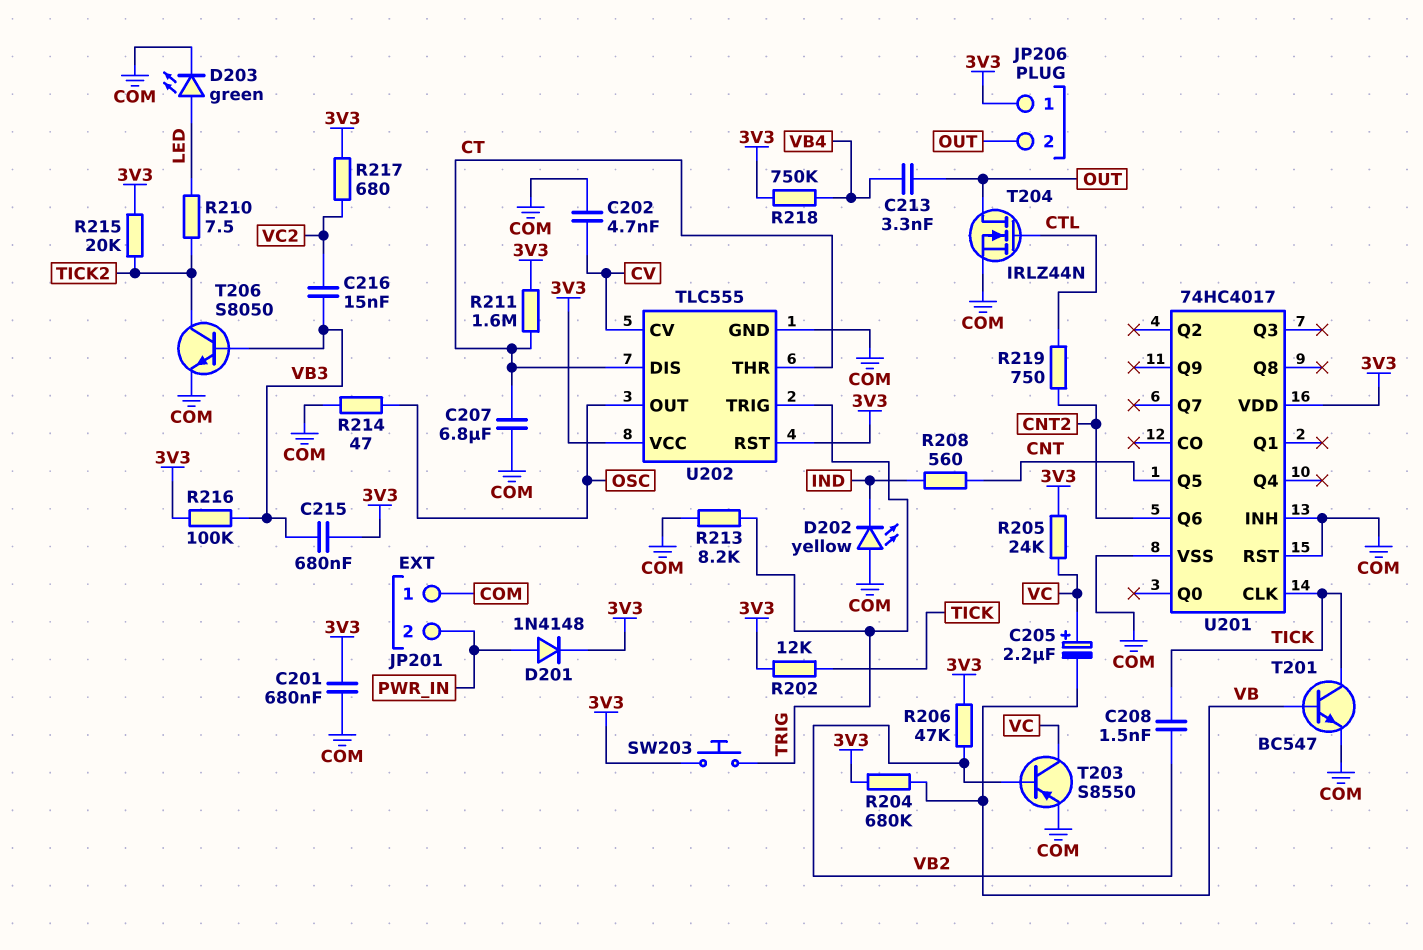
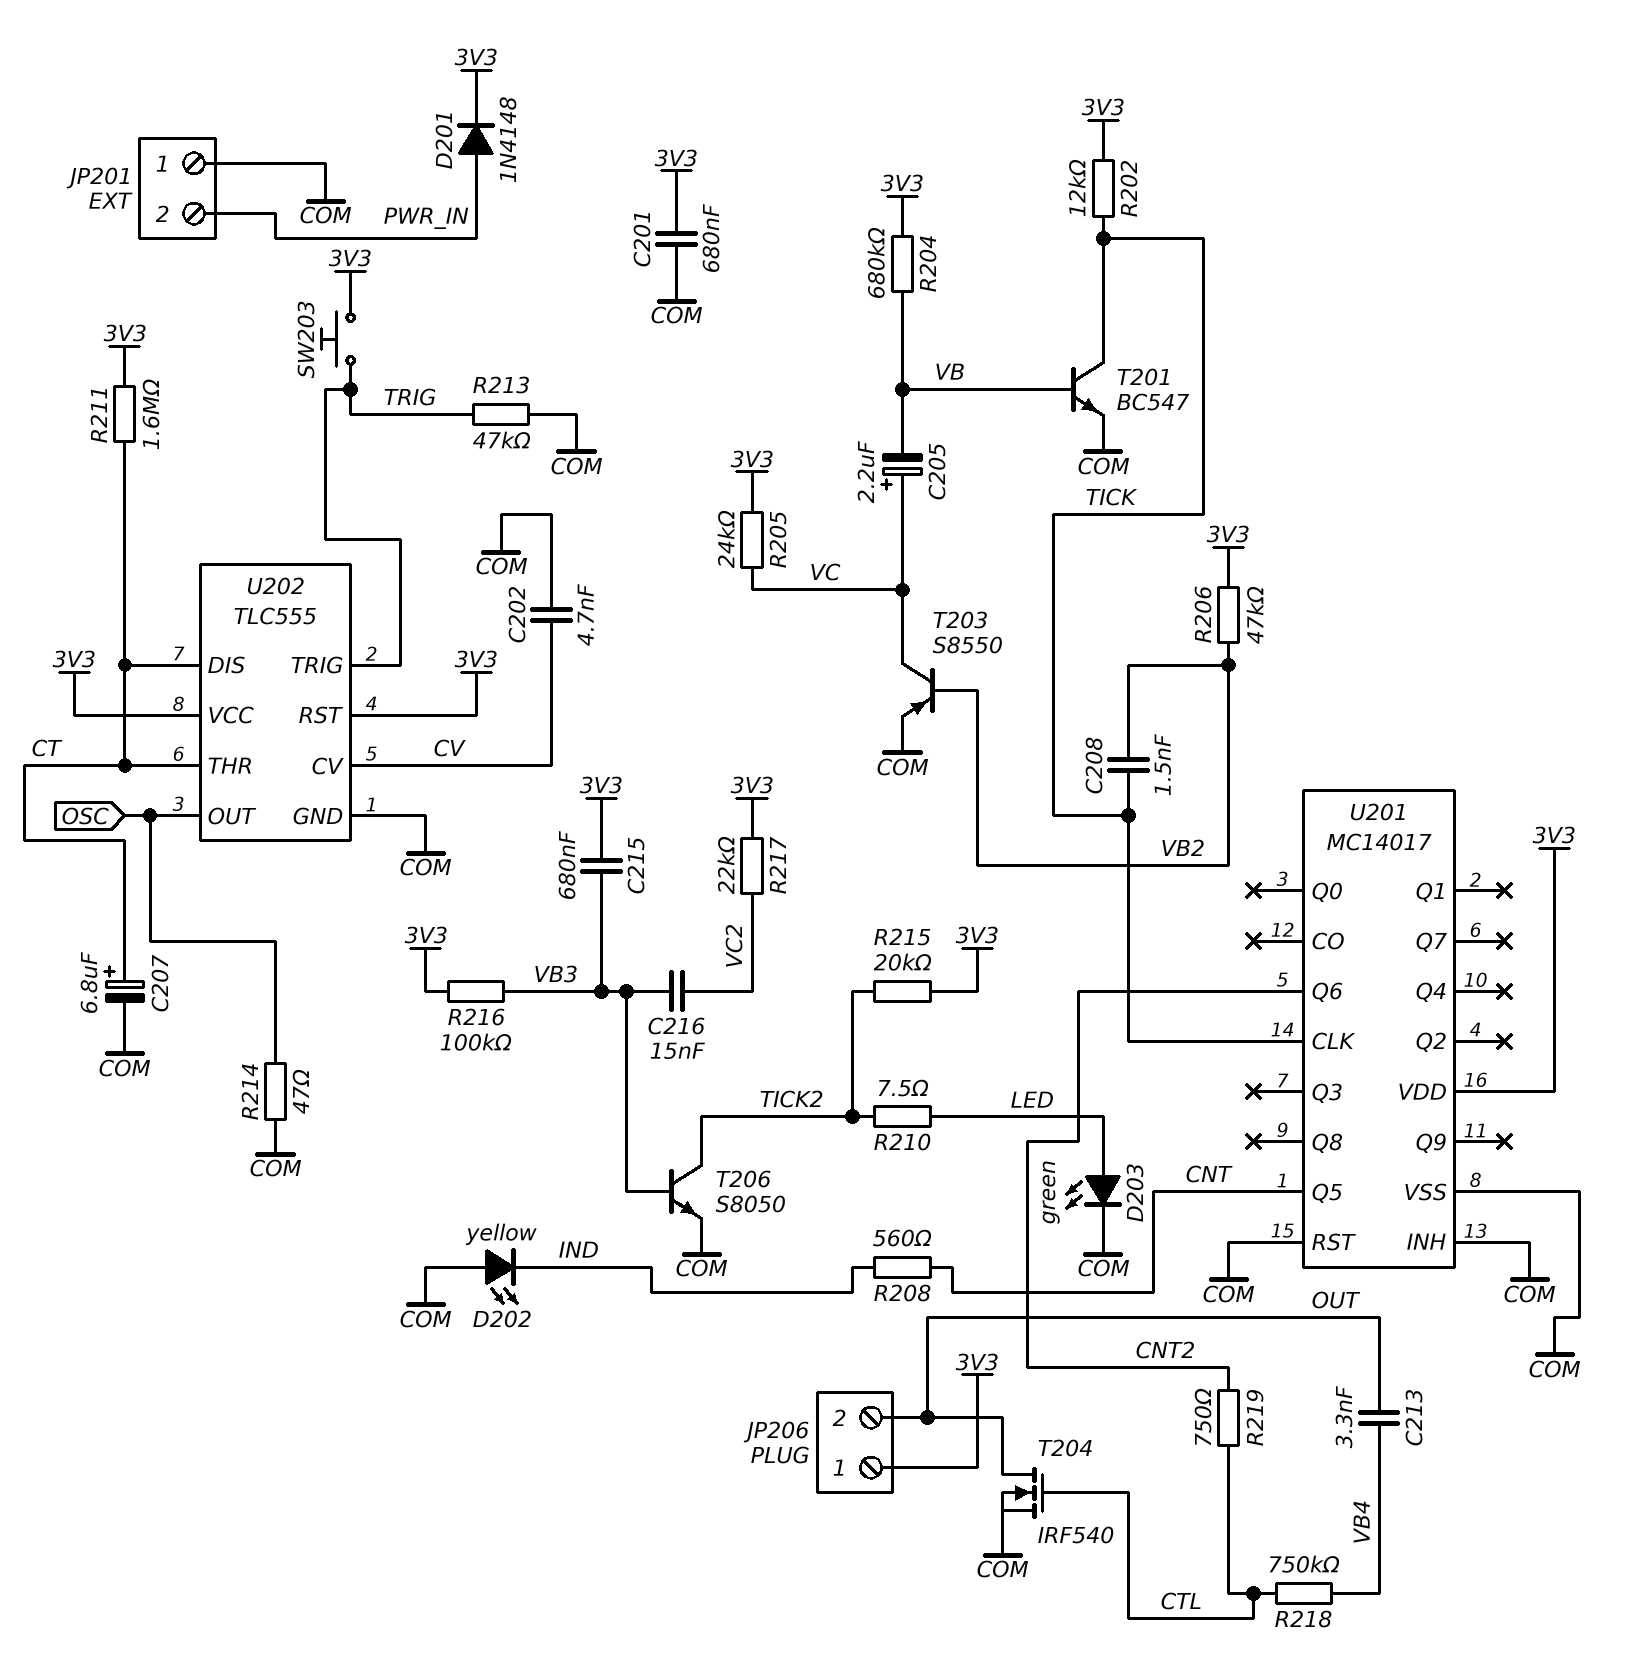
C207: 6.8uF (COM, CT) -> 6.8uF (plus CT, minus COM)
R213: 8.2k (COM, TRIG) -> 47k (COM, TRIG)
R217: 680 (3V3, VC2) -> 22k (3V3, VC2)
R218: 750k (3V3, VB4) -> 750k (CTL, VB4)
T204: NMOS IRLZ44N (G CTL, D OUT, S COM) -> NMOS IRF540 (G CTL, D OUT, S COM)
U201: 74HC4017 -> MC14017

